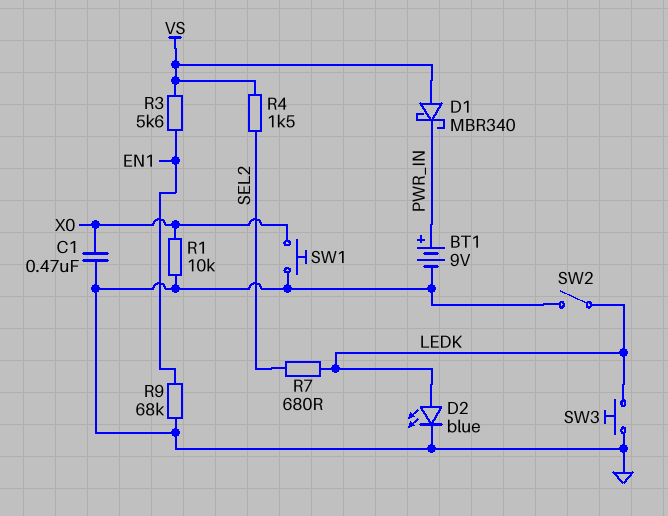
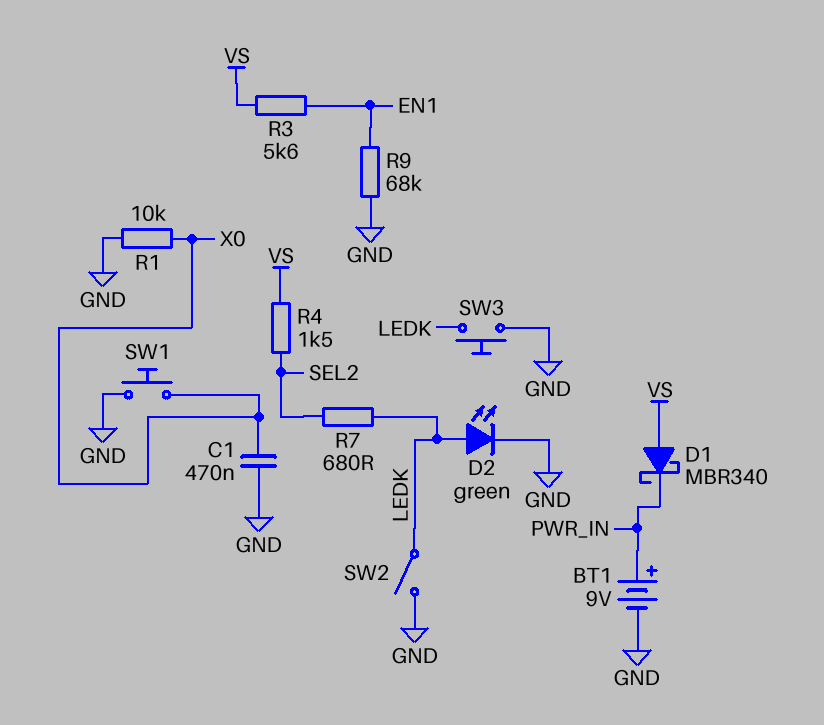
D2: LED blue (A LEDK, K GND) -> LED green (A LEDK, K GND)

